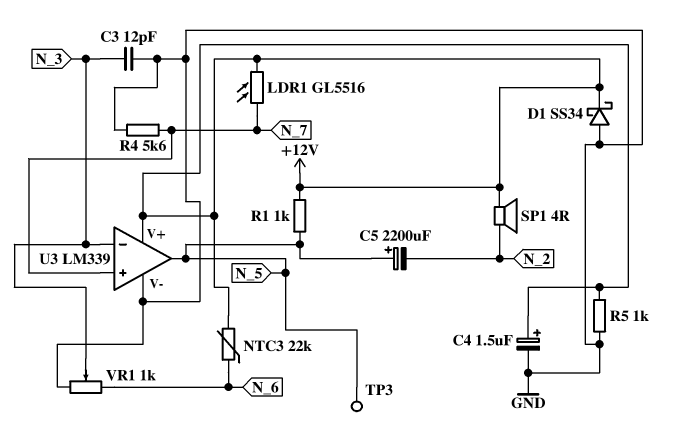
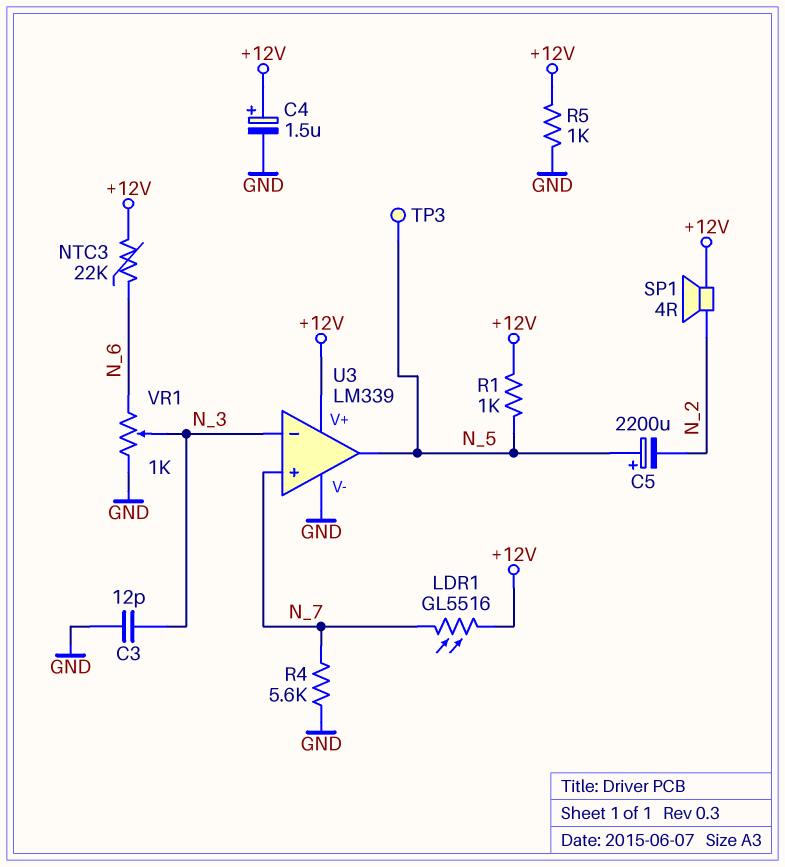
D1: schottky SS34 (A GND, K +12V) -> none

